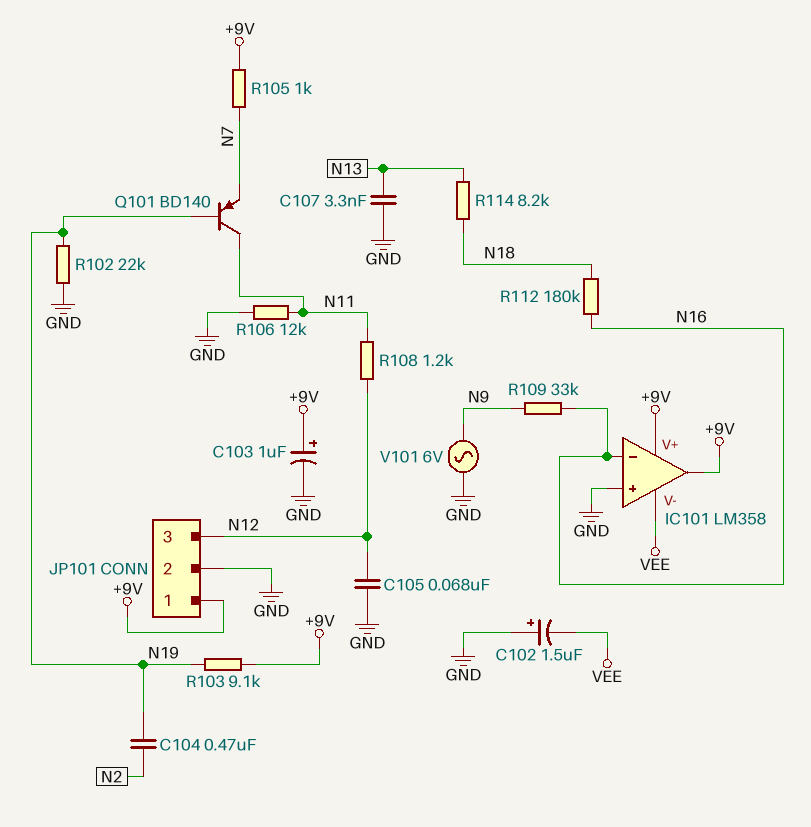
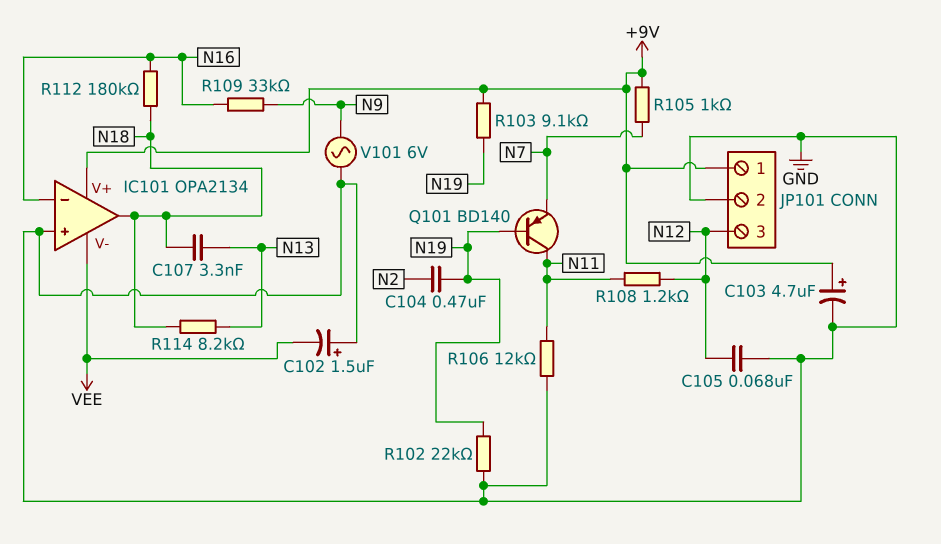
C103: 1uF (plus +9V, minus GND) -> 4.7uF (plus +9V, minus GND)
C107: 3.3nF (GND, N13) -> 3.3nF (N13, N18)
IC101: LM358 -> OPA2134
IC101 pin out: +9V -> N18

